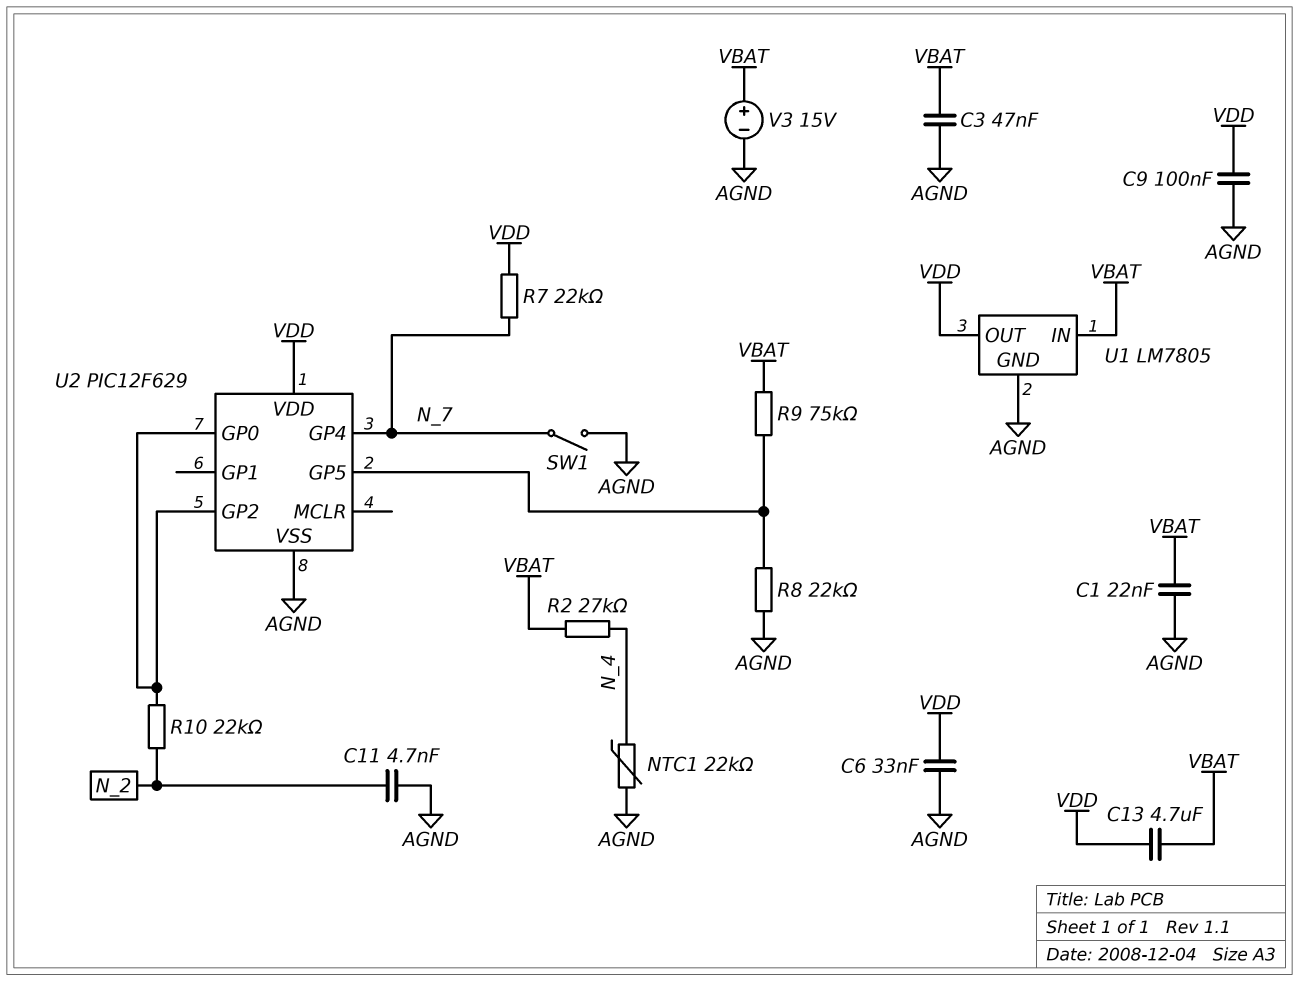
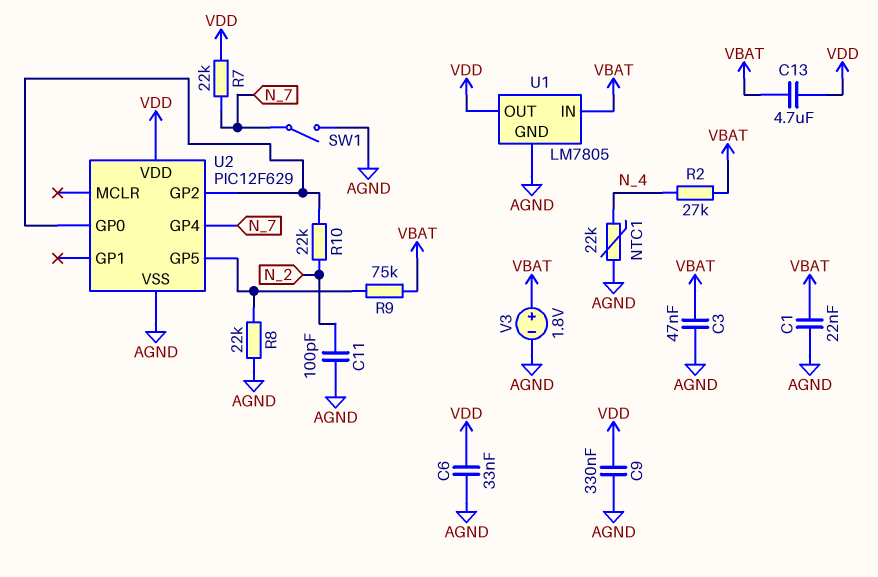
C9: 100nF (AGND, VDD) -> 330nF (AGND, VDD)
C11: 4.7nF (AGND, N_2) -> 100pF (AGND, N_2)
V3: 15V (plus VBAT, minus AGND) -> 1.8V (plus VBAT, minus AGND)

